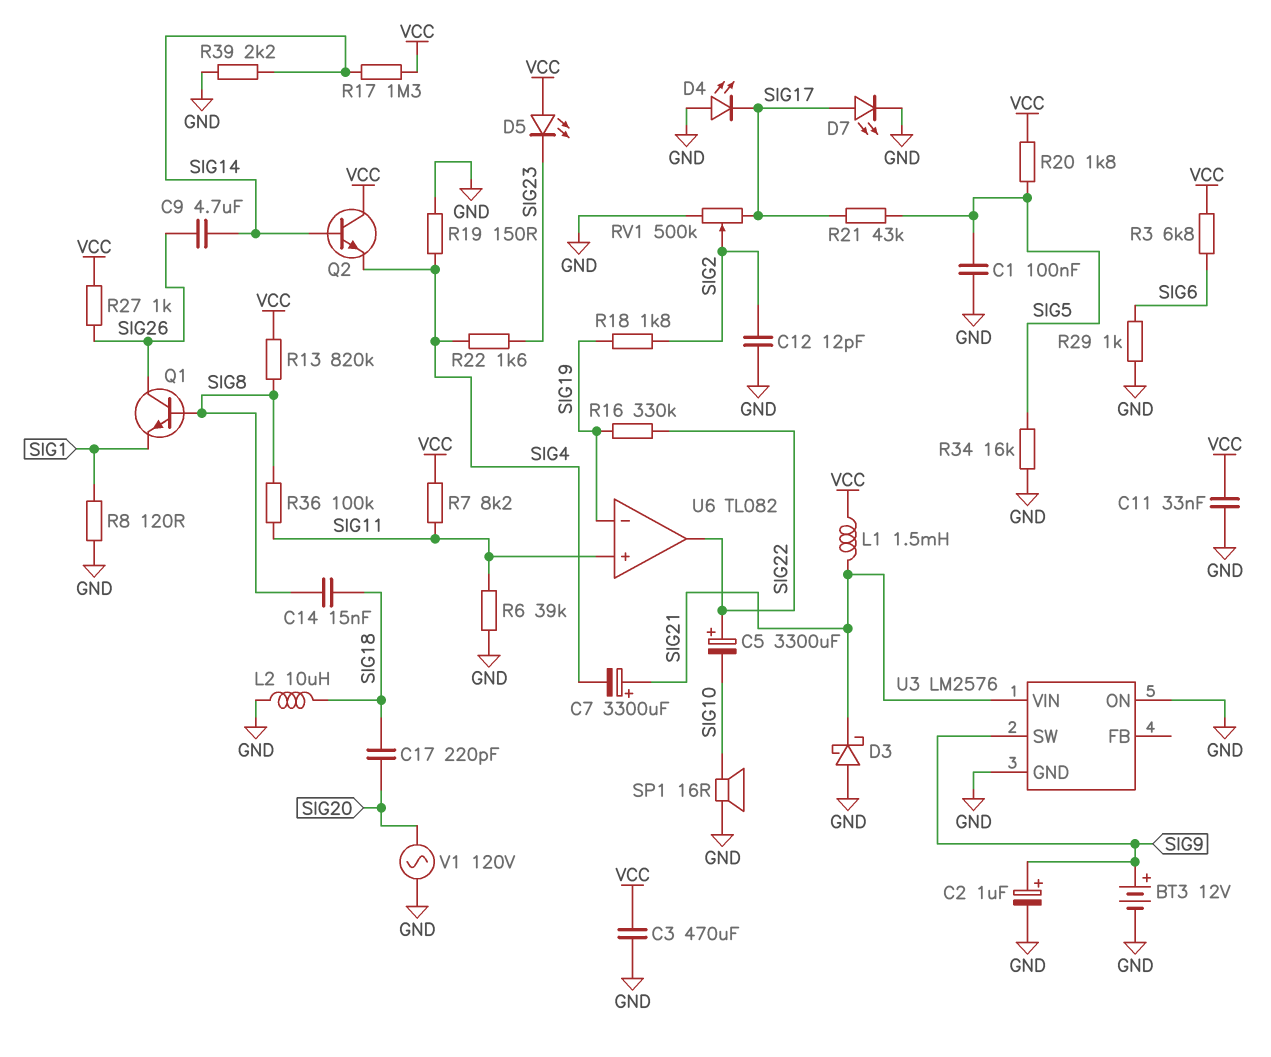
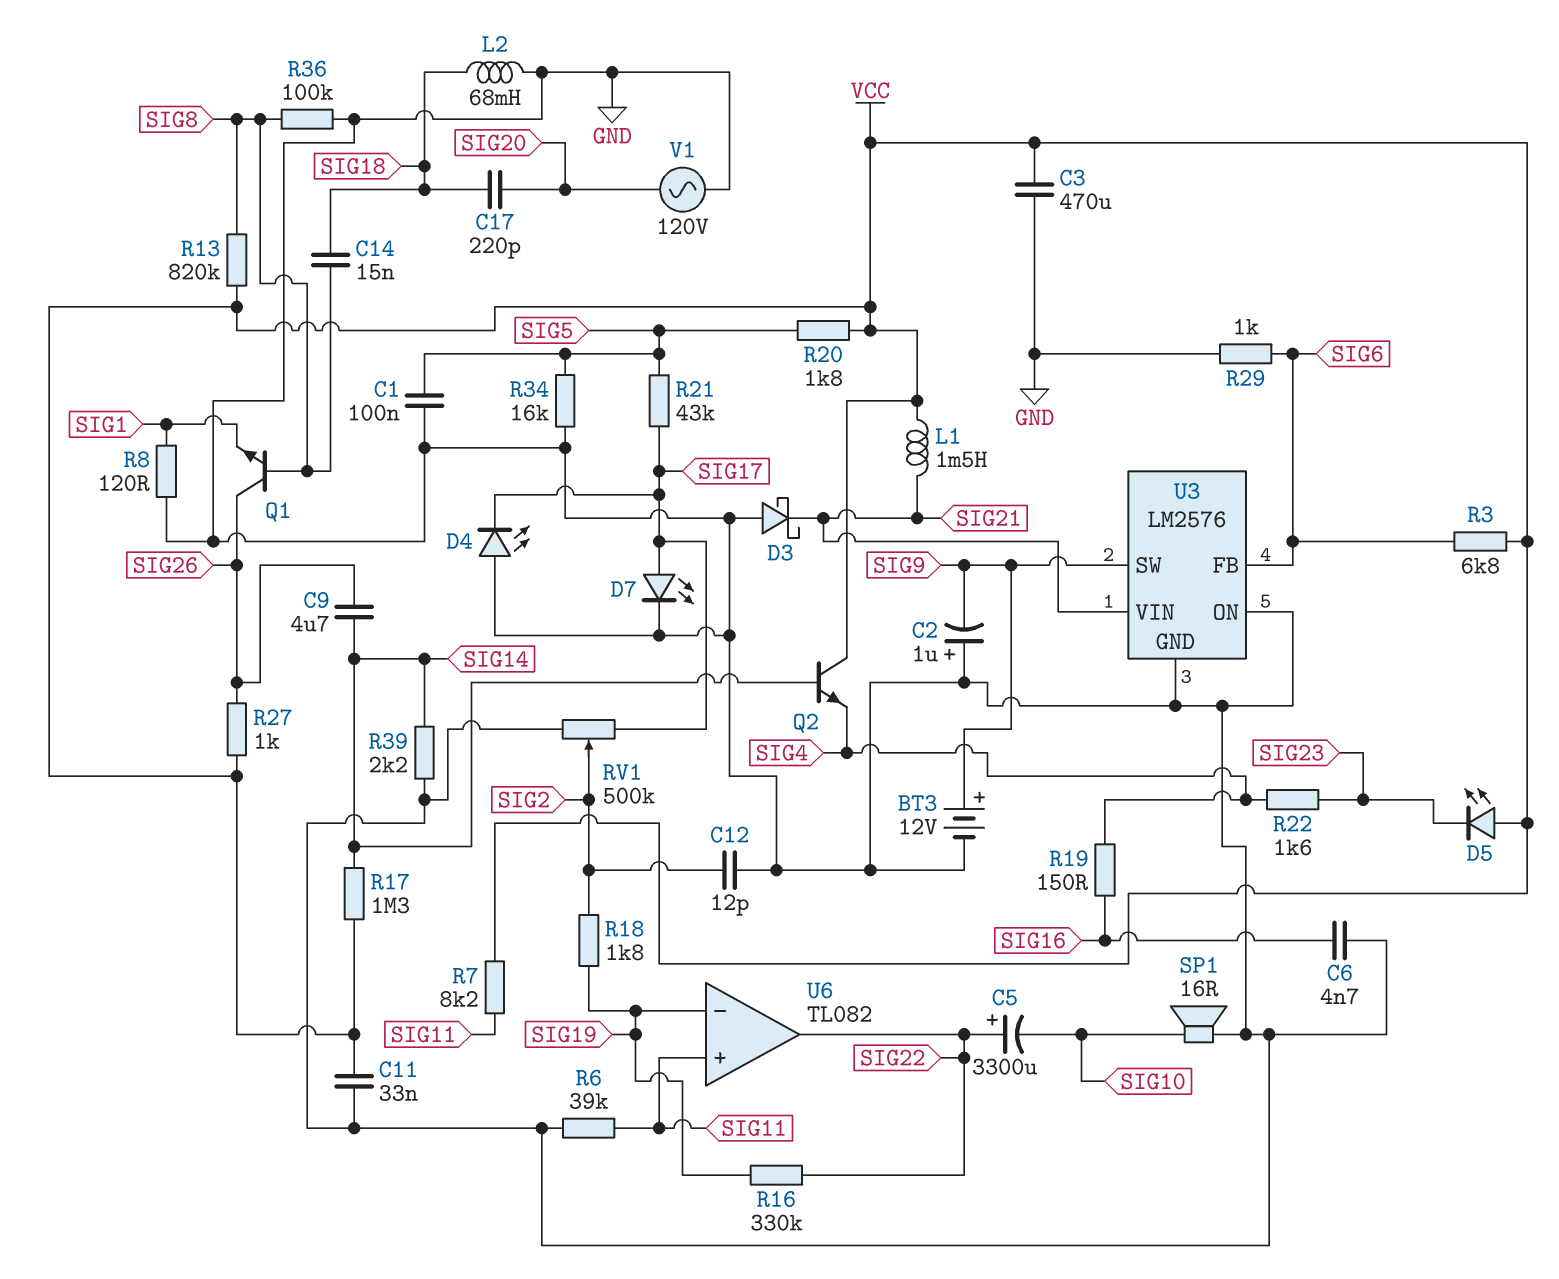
C2: 1uF (plus SIG9, minus GND) -> 1uF (plus GND, minus SIG9)
C6: none -> 4.7nF (GND, SIG16)
C7: 3300uF (plus SIG21, minus SIG4) -> none
L2: 10uH (GND, SIG18) -> 68mH (GND, SIG18)
R19: 150 (GND, SIG4) -> 150 (SIG4, SIG16)
R36: 100k (SIG8, SIG11) -> 100k (GND, SIG8)
U3 pin FB: none -> SIG6

